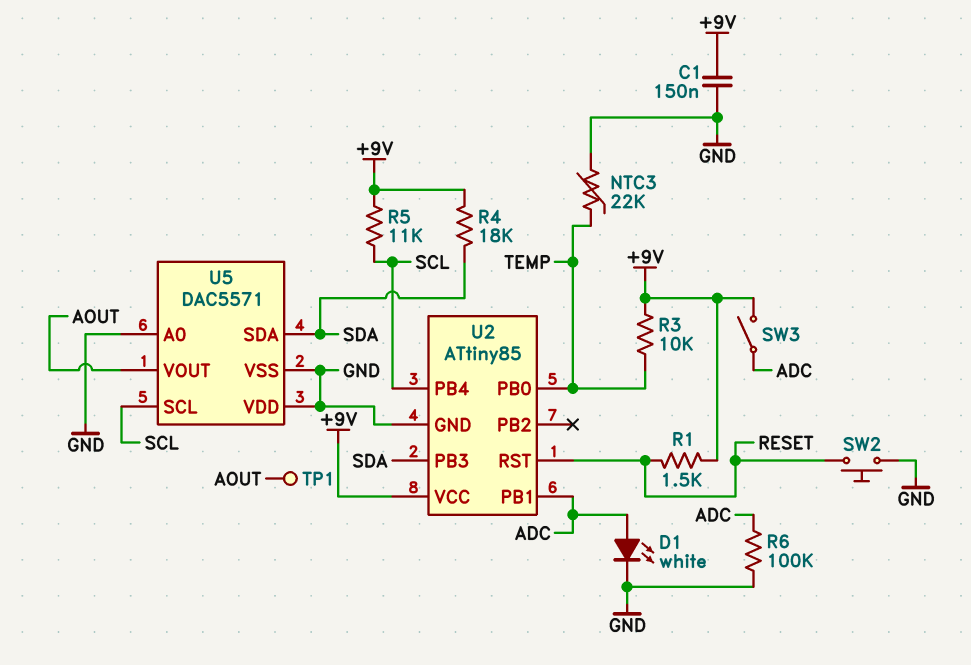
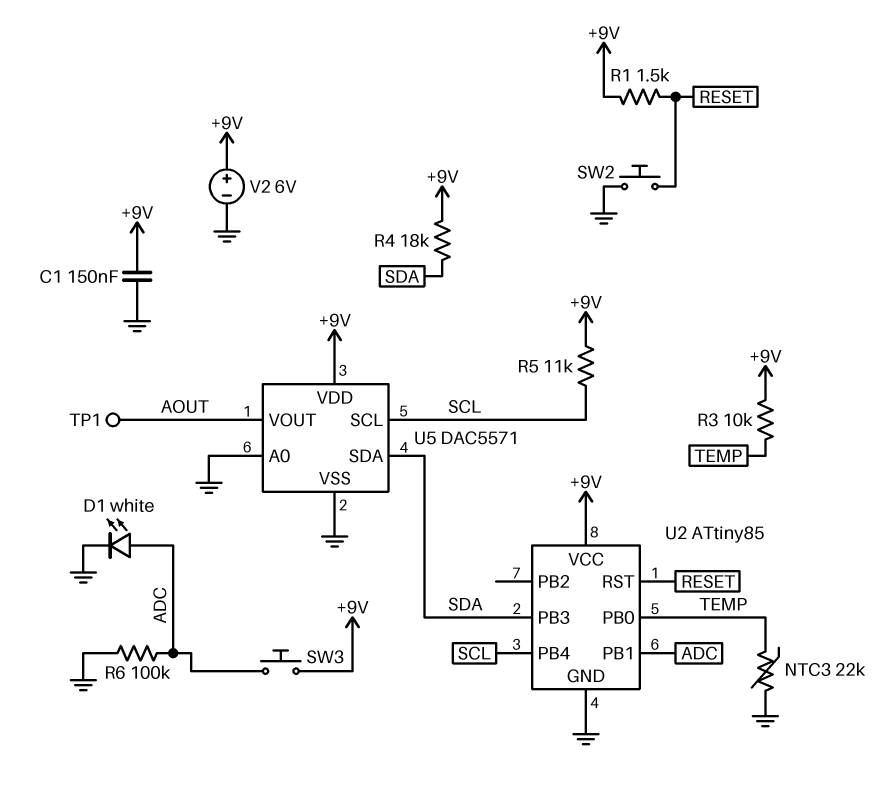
SW3: switch (+9V, ADC) -> button (+9V, ADC)
U5 pin VDD: GND -> +9V
V2: none -> 6V (plus +9V, minus GND)

